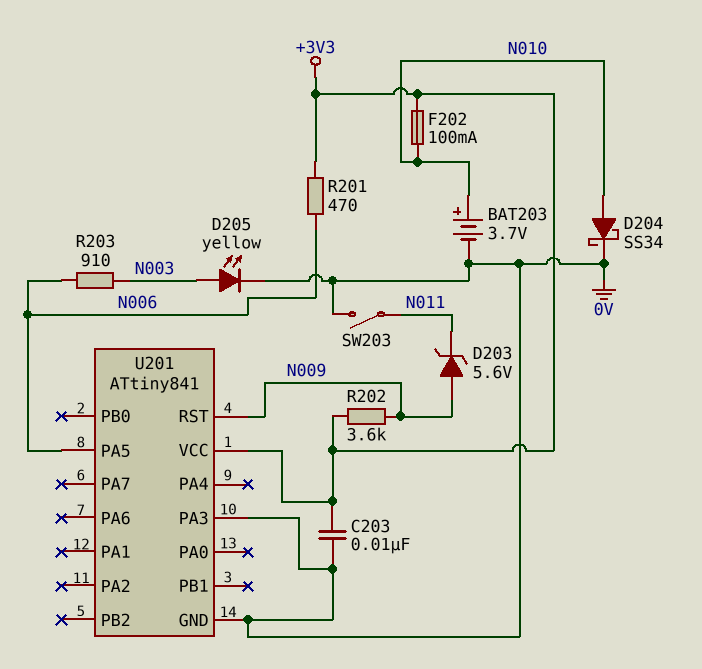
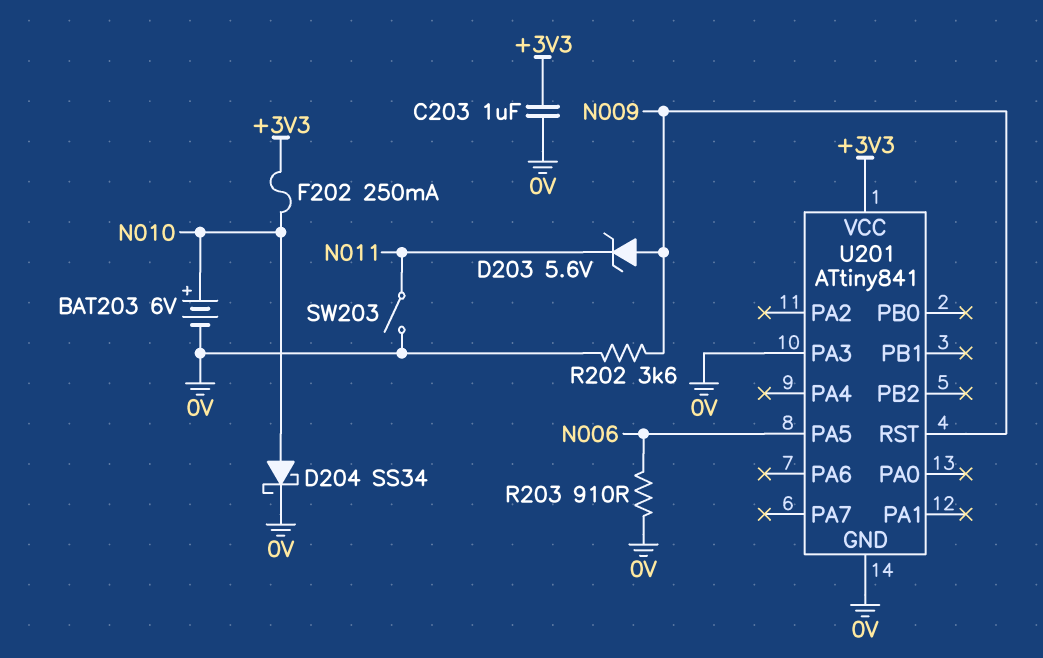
BAT203: 3.7V (plus N010, minus 0V) -> 6V (plus N010, minus 0V)
C203: 10nF (+3V3, 0V) -> 1uF (+3V3, 0V)
D205: LED yellow (A N003, K 0V) -> none
F202: 100mA (+3V3, N010) -> 250mA (+3V3, N010)
R201: 470 (+3V3, N006) -> none
R202: 3.6k (+3V3, N009) -> 3.6k (0V, N009)
R203: 910 (N003, N006) -> 910 (0V, N006)

